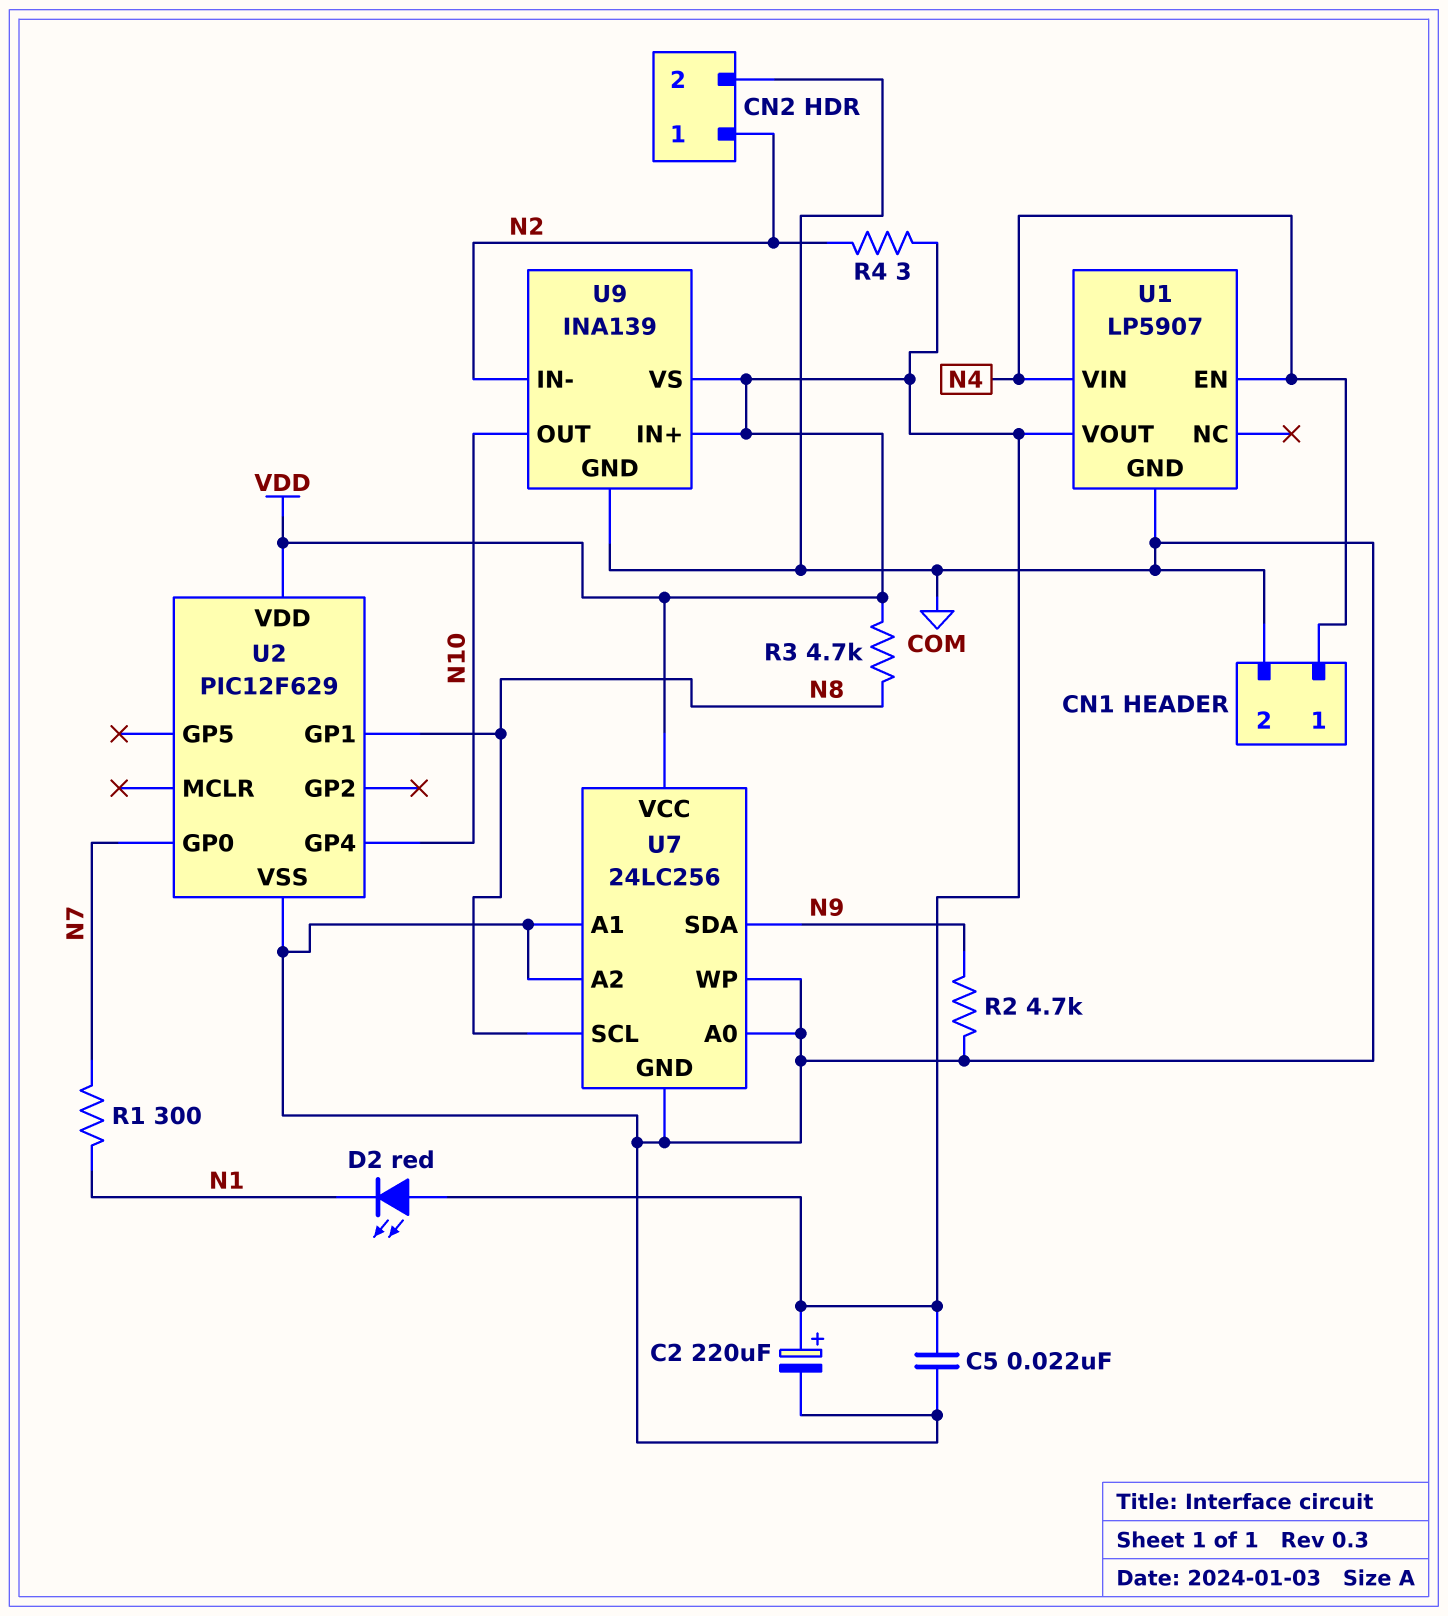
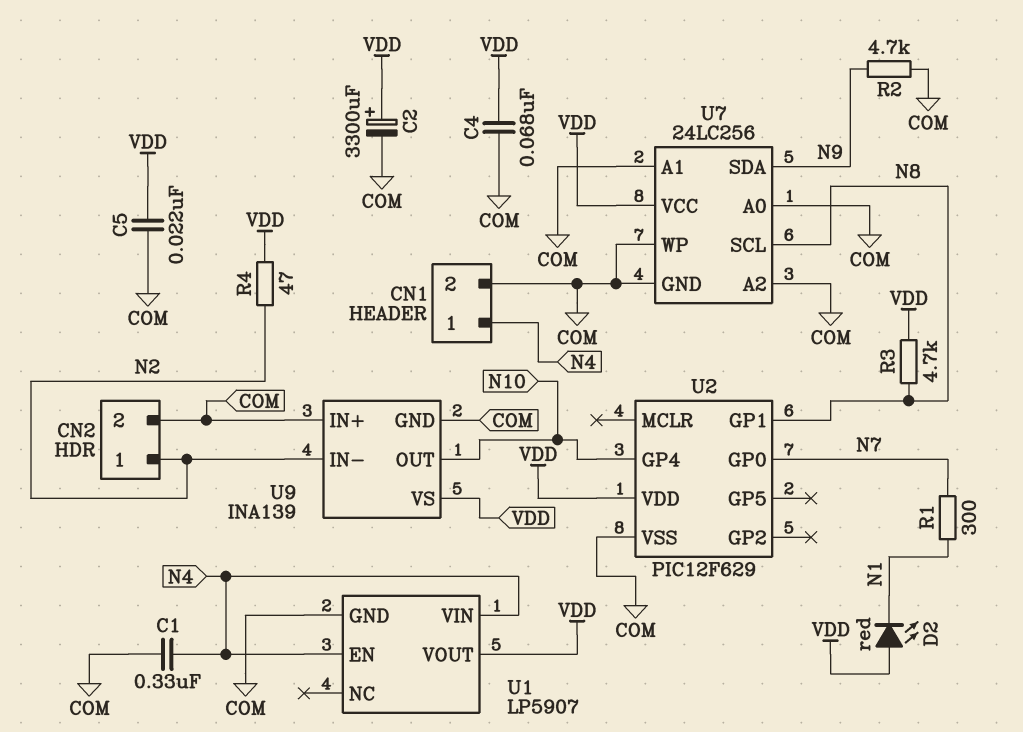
C1: none -> 330nF (COM, N4)
C2: 220uF (plus VDD, minus COM) -> 3300uF (plus VDD, minus COM)
C4: none -> 68nF (COM, VDD)
R4: 3 (N2, VDD) -> 47 (N2, VDD)
U9 pin IN+: VDD -> COM

